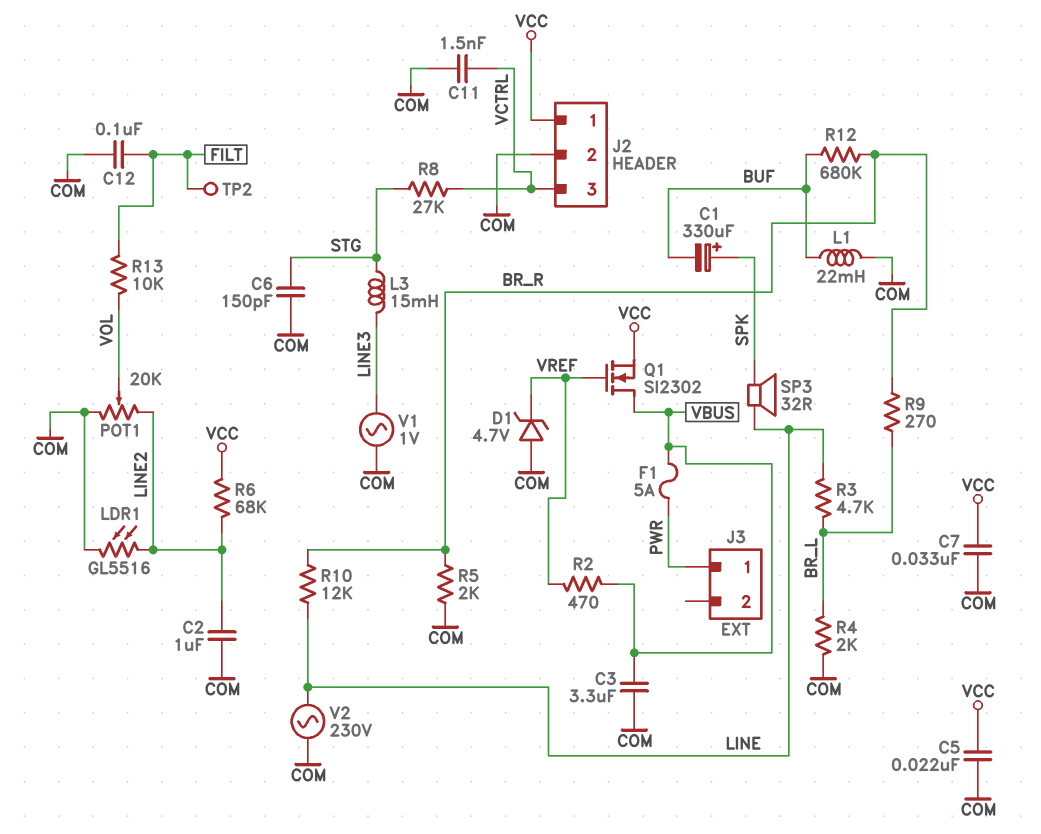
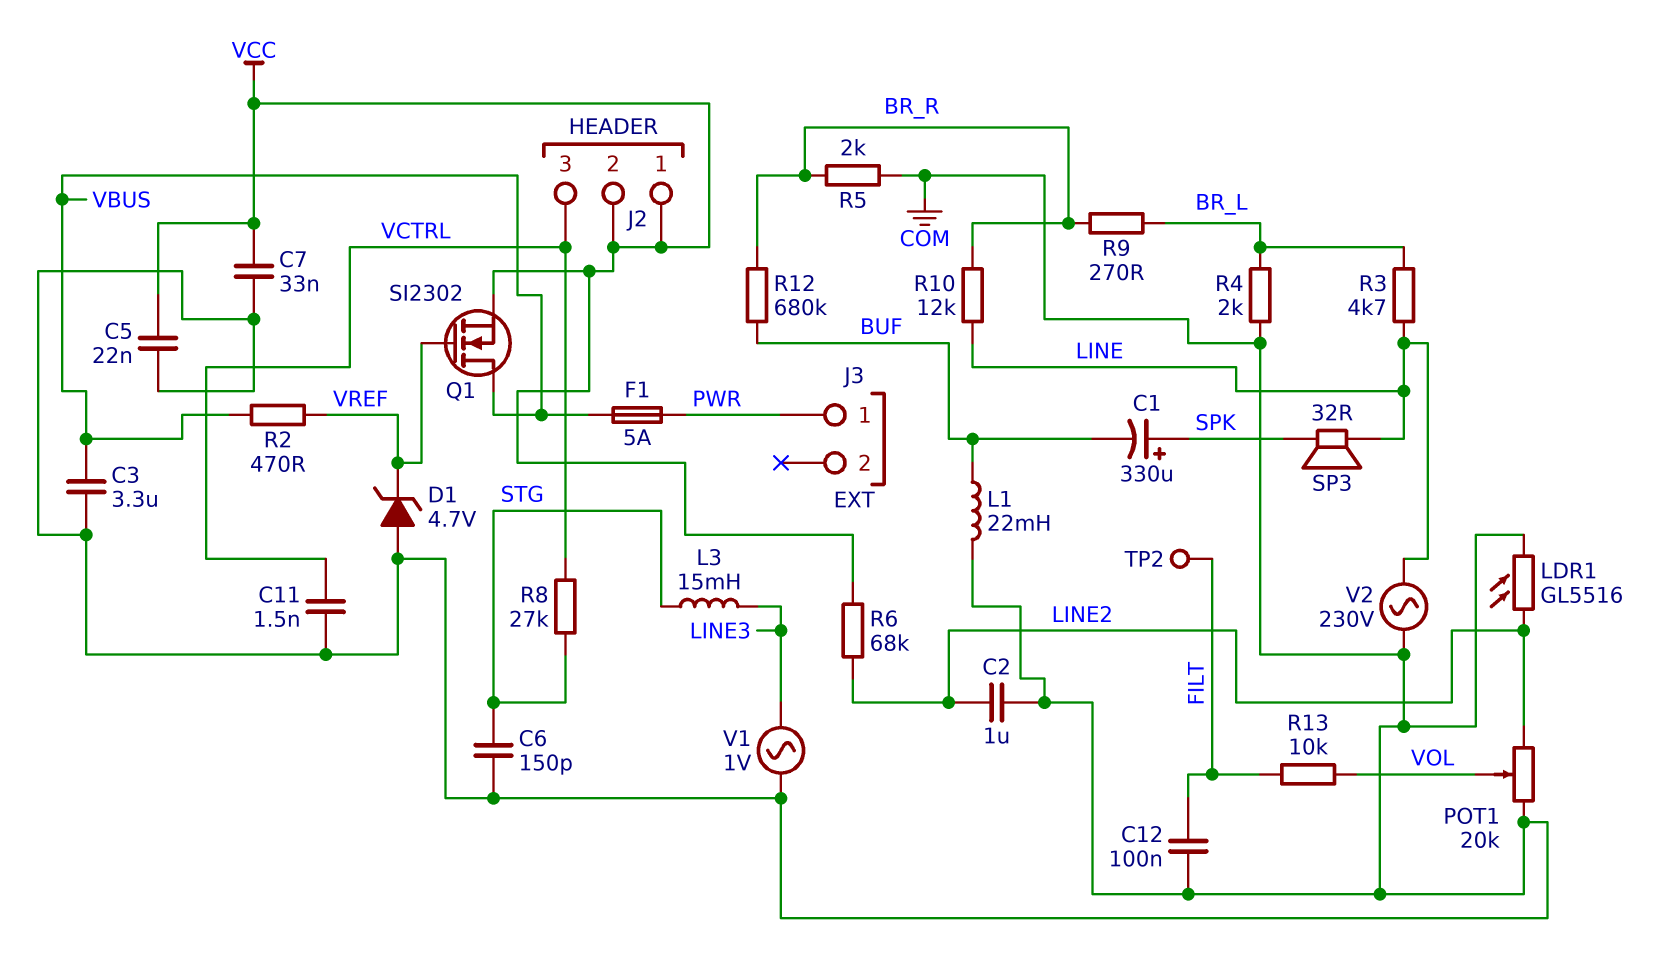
J2 pin 2: COM -> VCC

